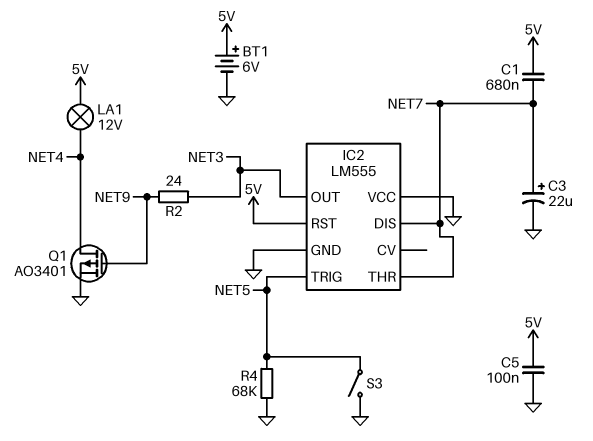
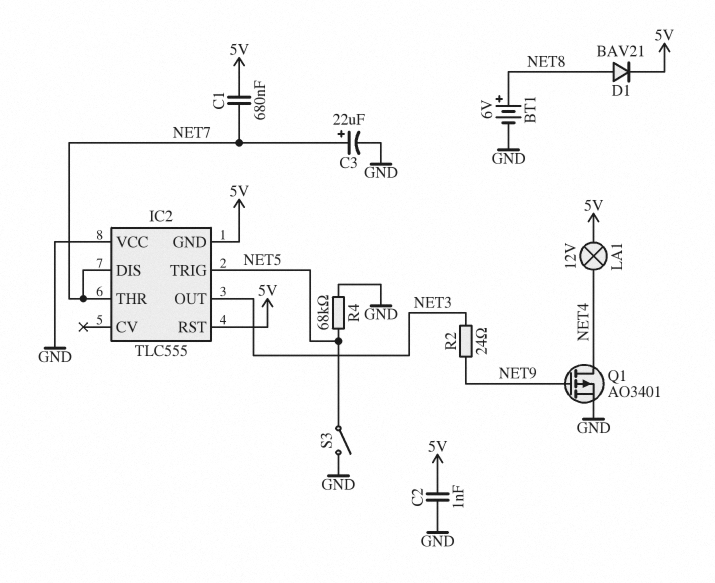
BT1: 6V (plus 5V, minus GND) -> 6V (plus NET8, minus GND)
C2: none -> 1nF (5V, GND)
C5: 100nF (5V, GND) -> none
D1: none -> diode BAV21 (A NET8, K 5V)
IC2: LM555 -> TLC555
IC2 pin GND: GND -> 5V

